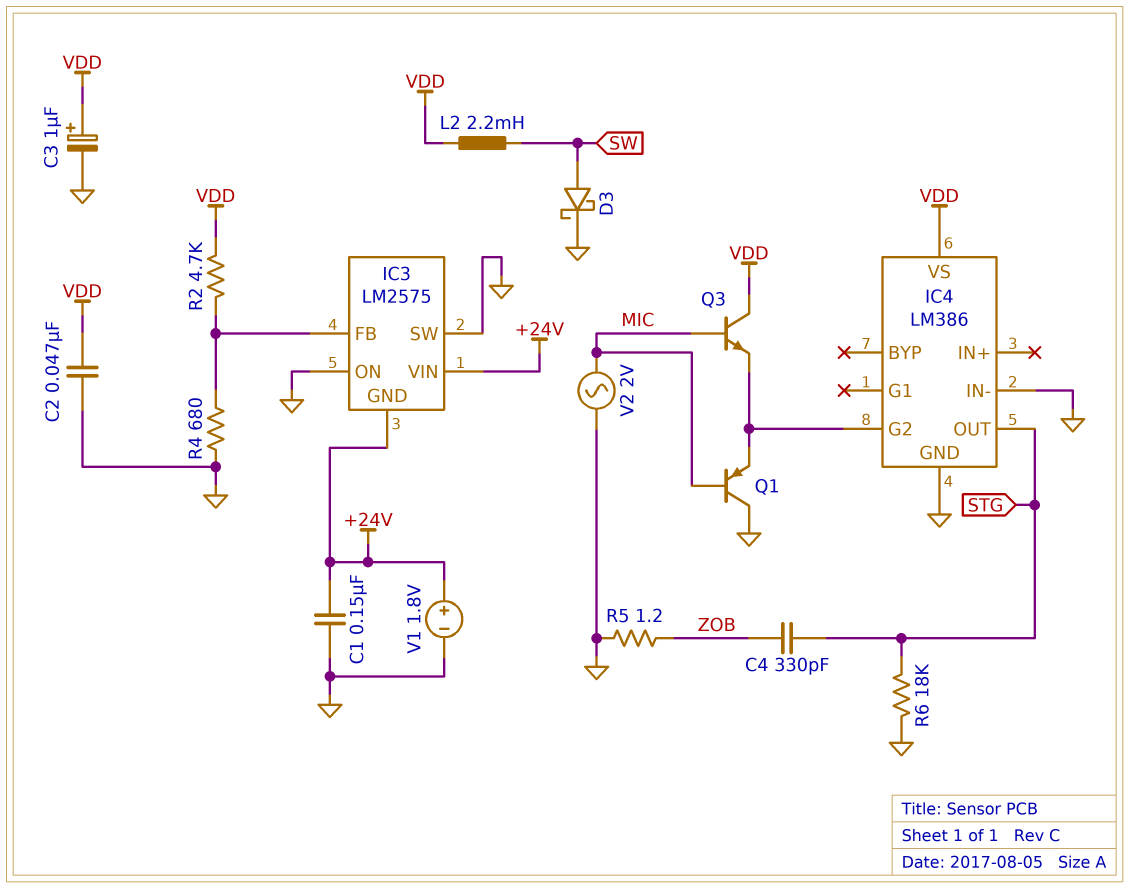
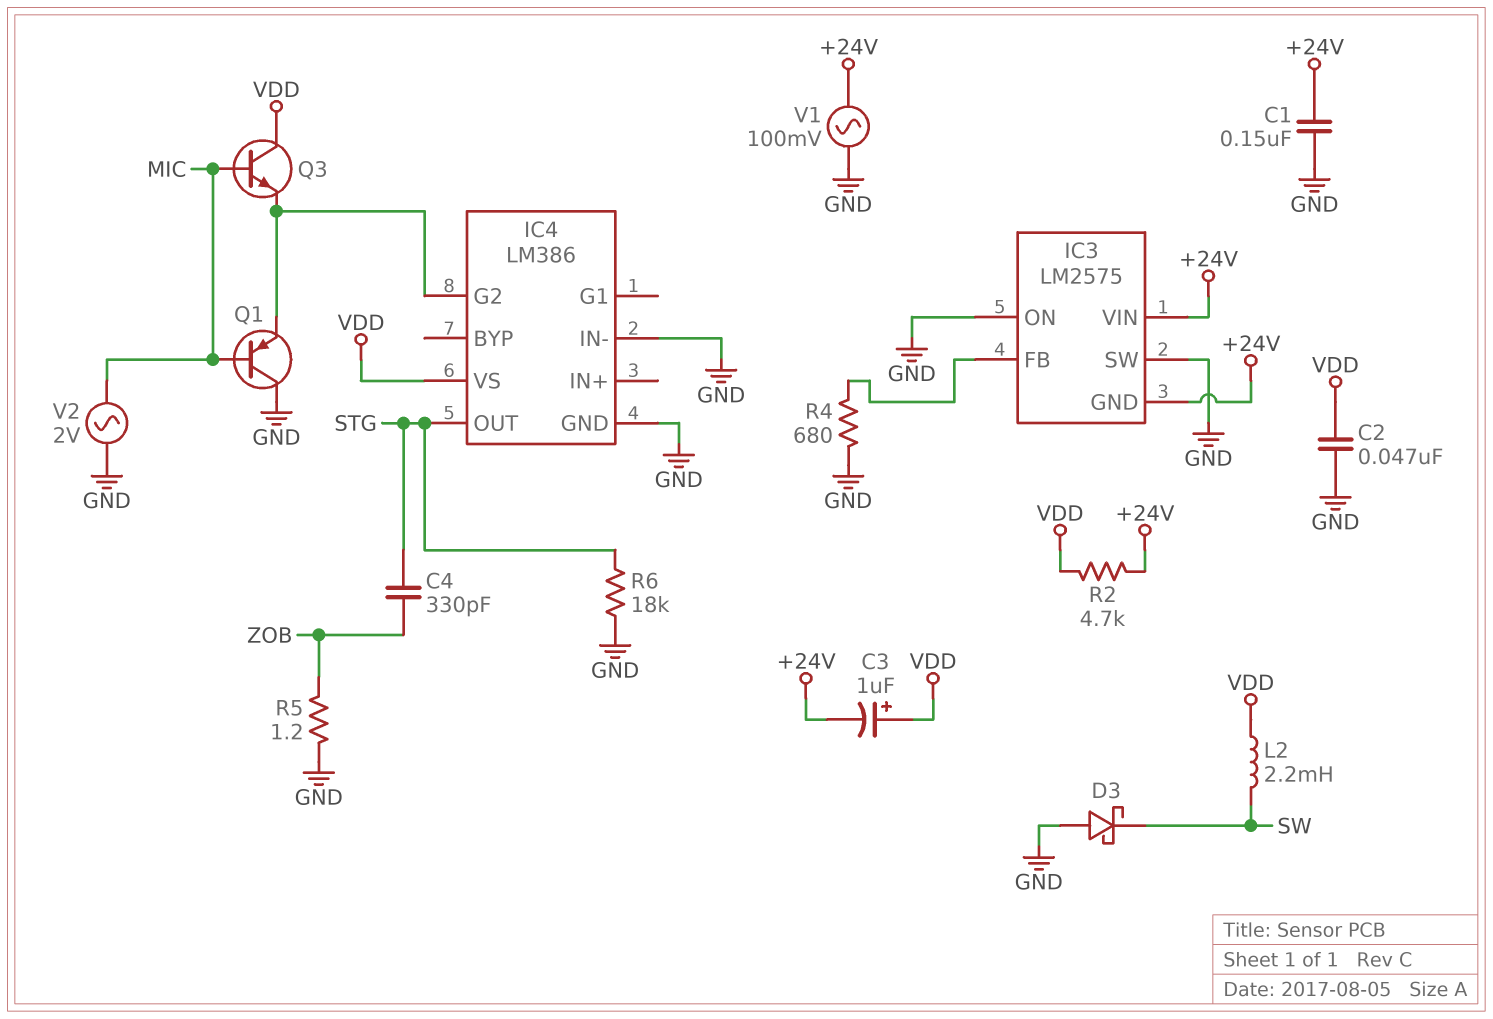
C3: 1uF (plus VDD, minus GND) -> 1uF (plus VDD, minus +24V)
D3: schottky (A SW, K GND) -> schottky (A GND, K SW)
R2: 4.7k (IC3/FB, VDD) -> 4.7k (+24V, VDD)
V1: 1.8V (plus +24V, minus GND) -> AC 100mV (+24V, GND)

